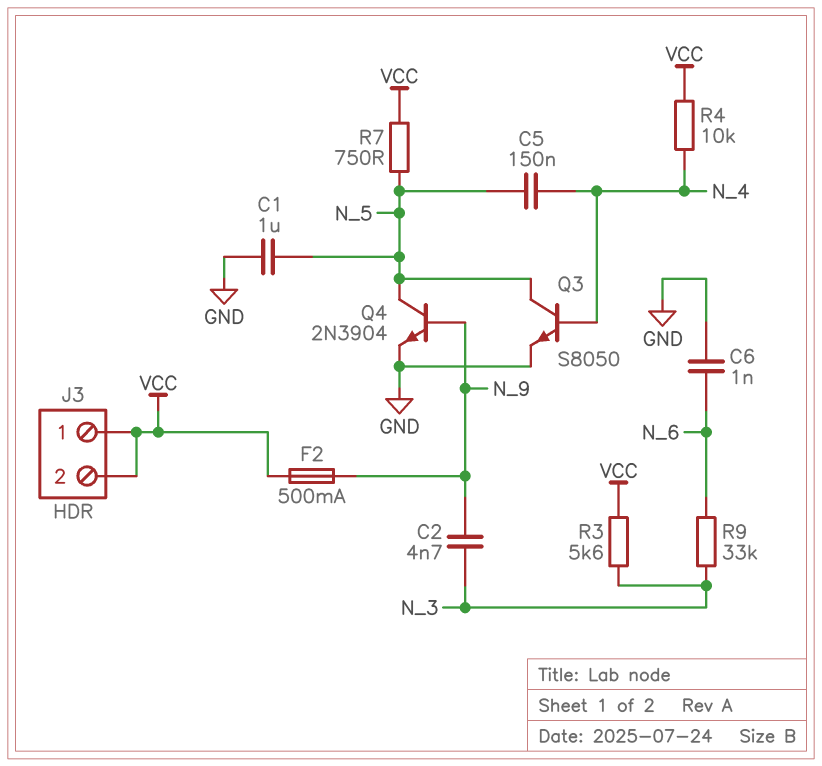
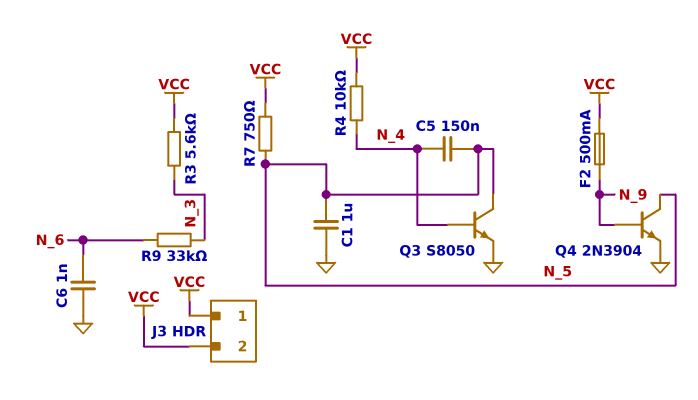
C2: 4.7nF (N_3, N_9) -> none

